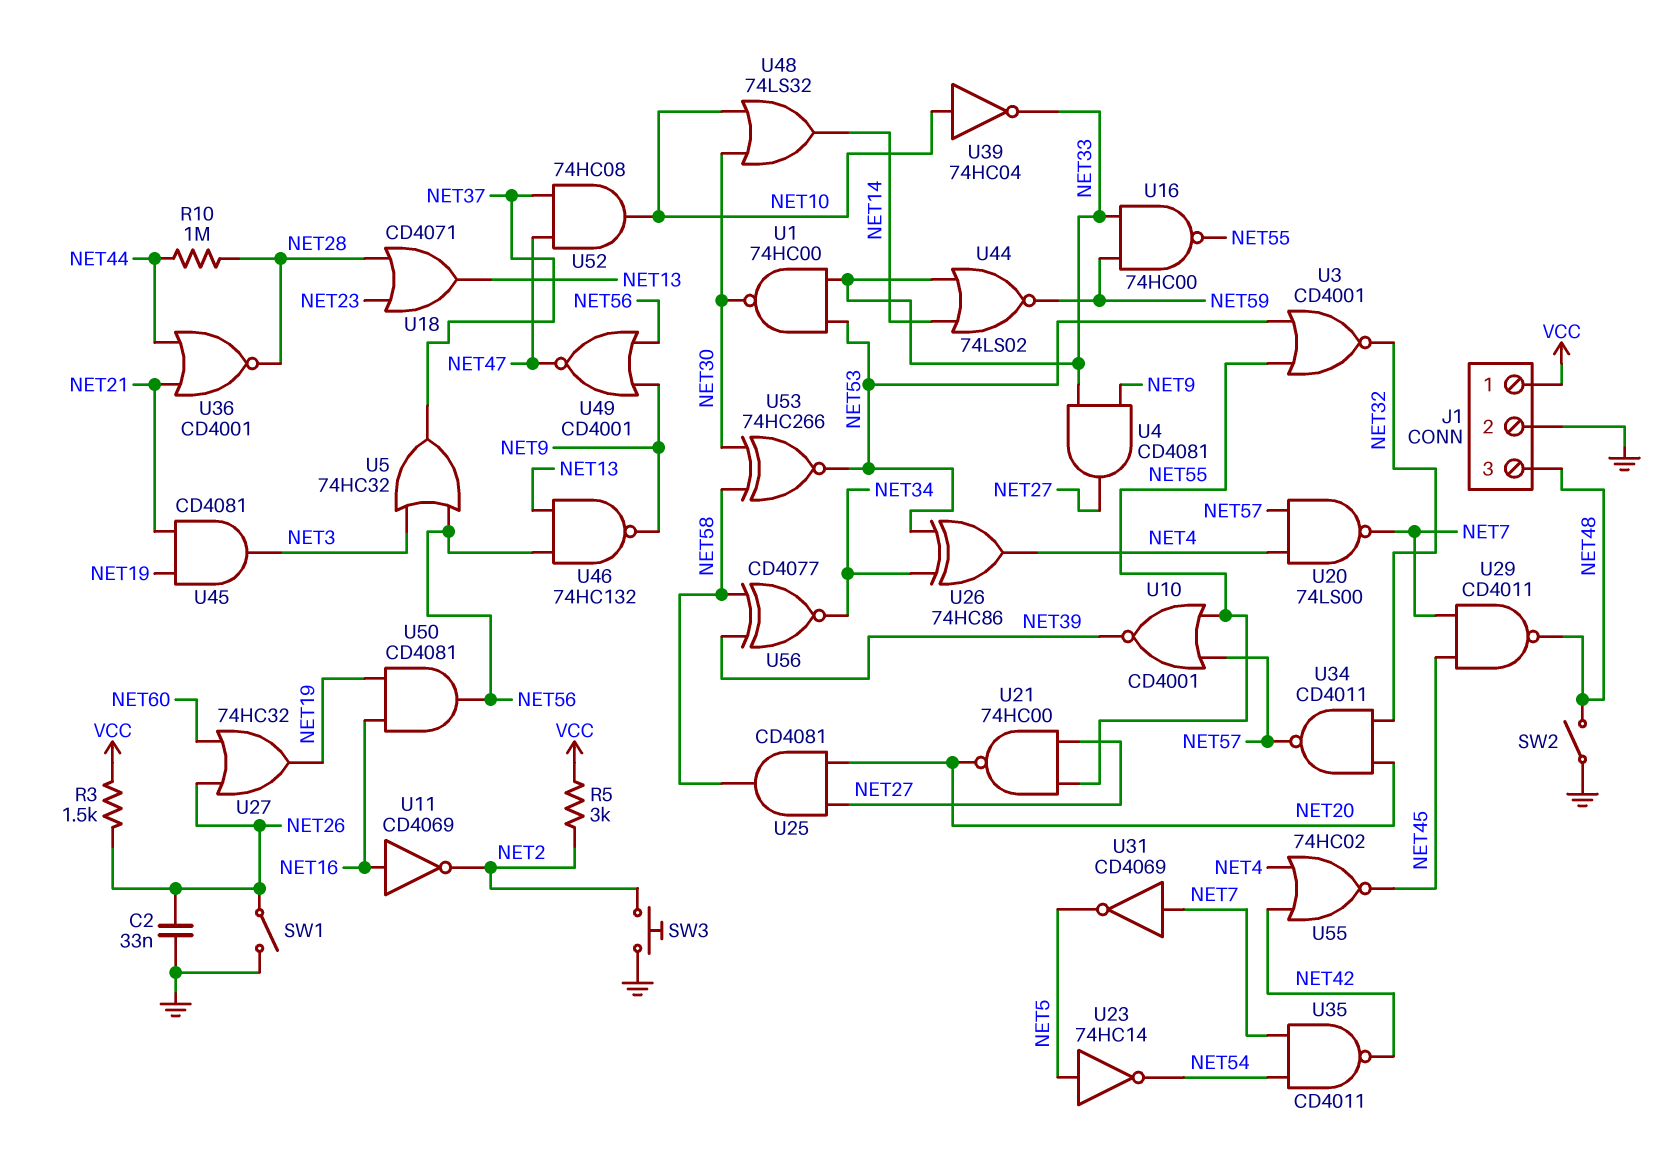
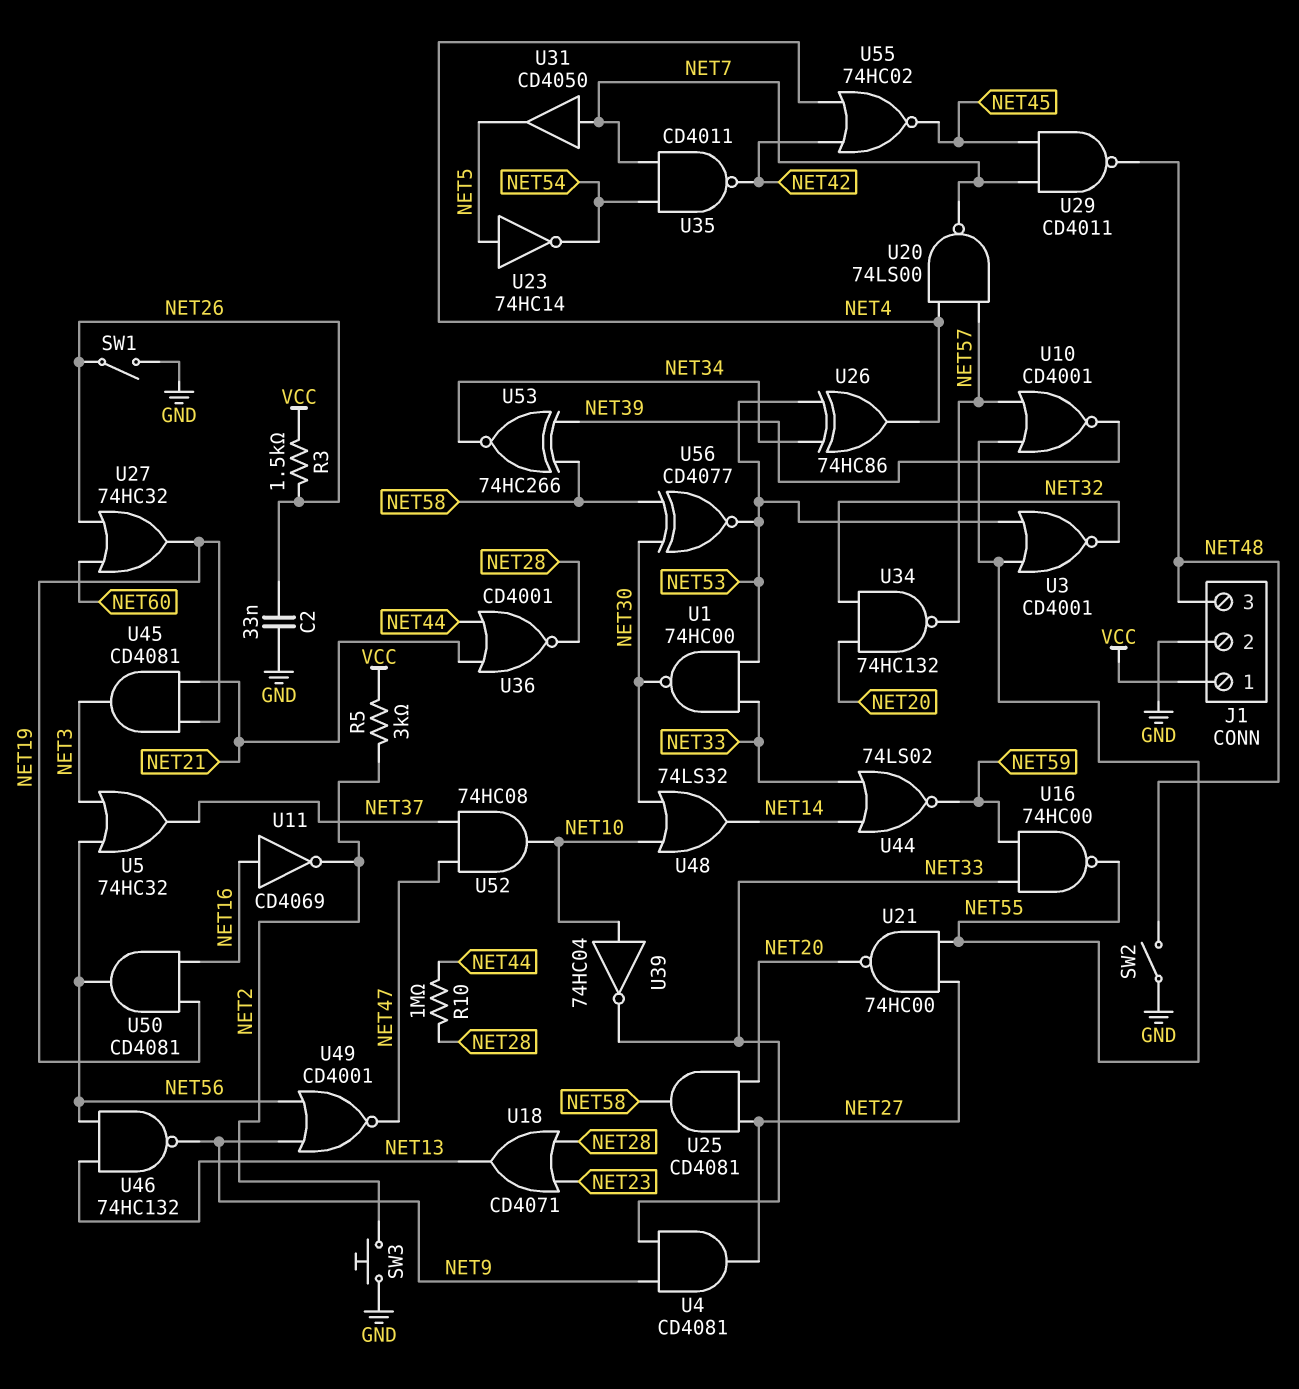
U31: NOT CD4069 (in NET7, out NET5) -> buffer CD4050 (in NET7, out NET5)
U34: NAND CD4011 (in NET20, in NET32, out NET57) -> NAND 74HC132 (in NET20, in NET32, out NET57)
U53: XNOR 74HC266 (in NET30, in NET58, out NET53) -> XNOR 74HC266 (in NET39, in NET58, out NET34)
U56: XNOR CD4077 (in NET39, in NET58, out NET34) -> XNOR CD4077 (in NET30, in NET58, out NET53)

